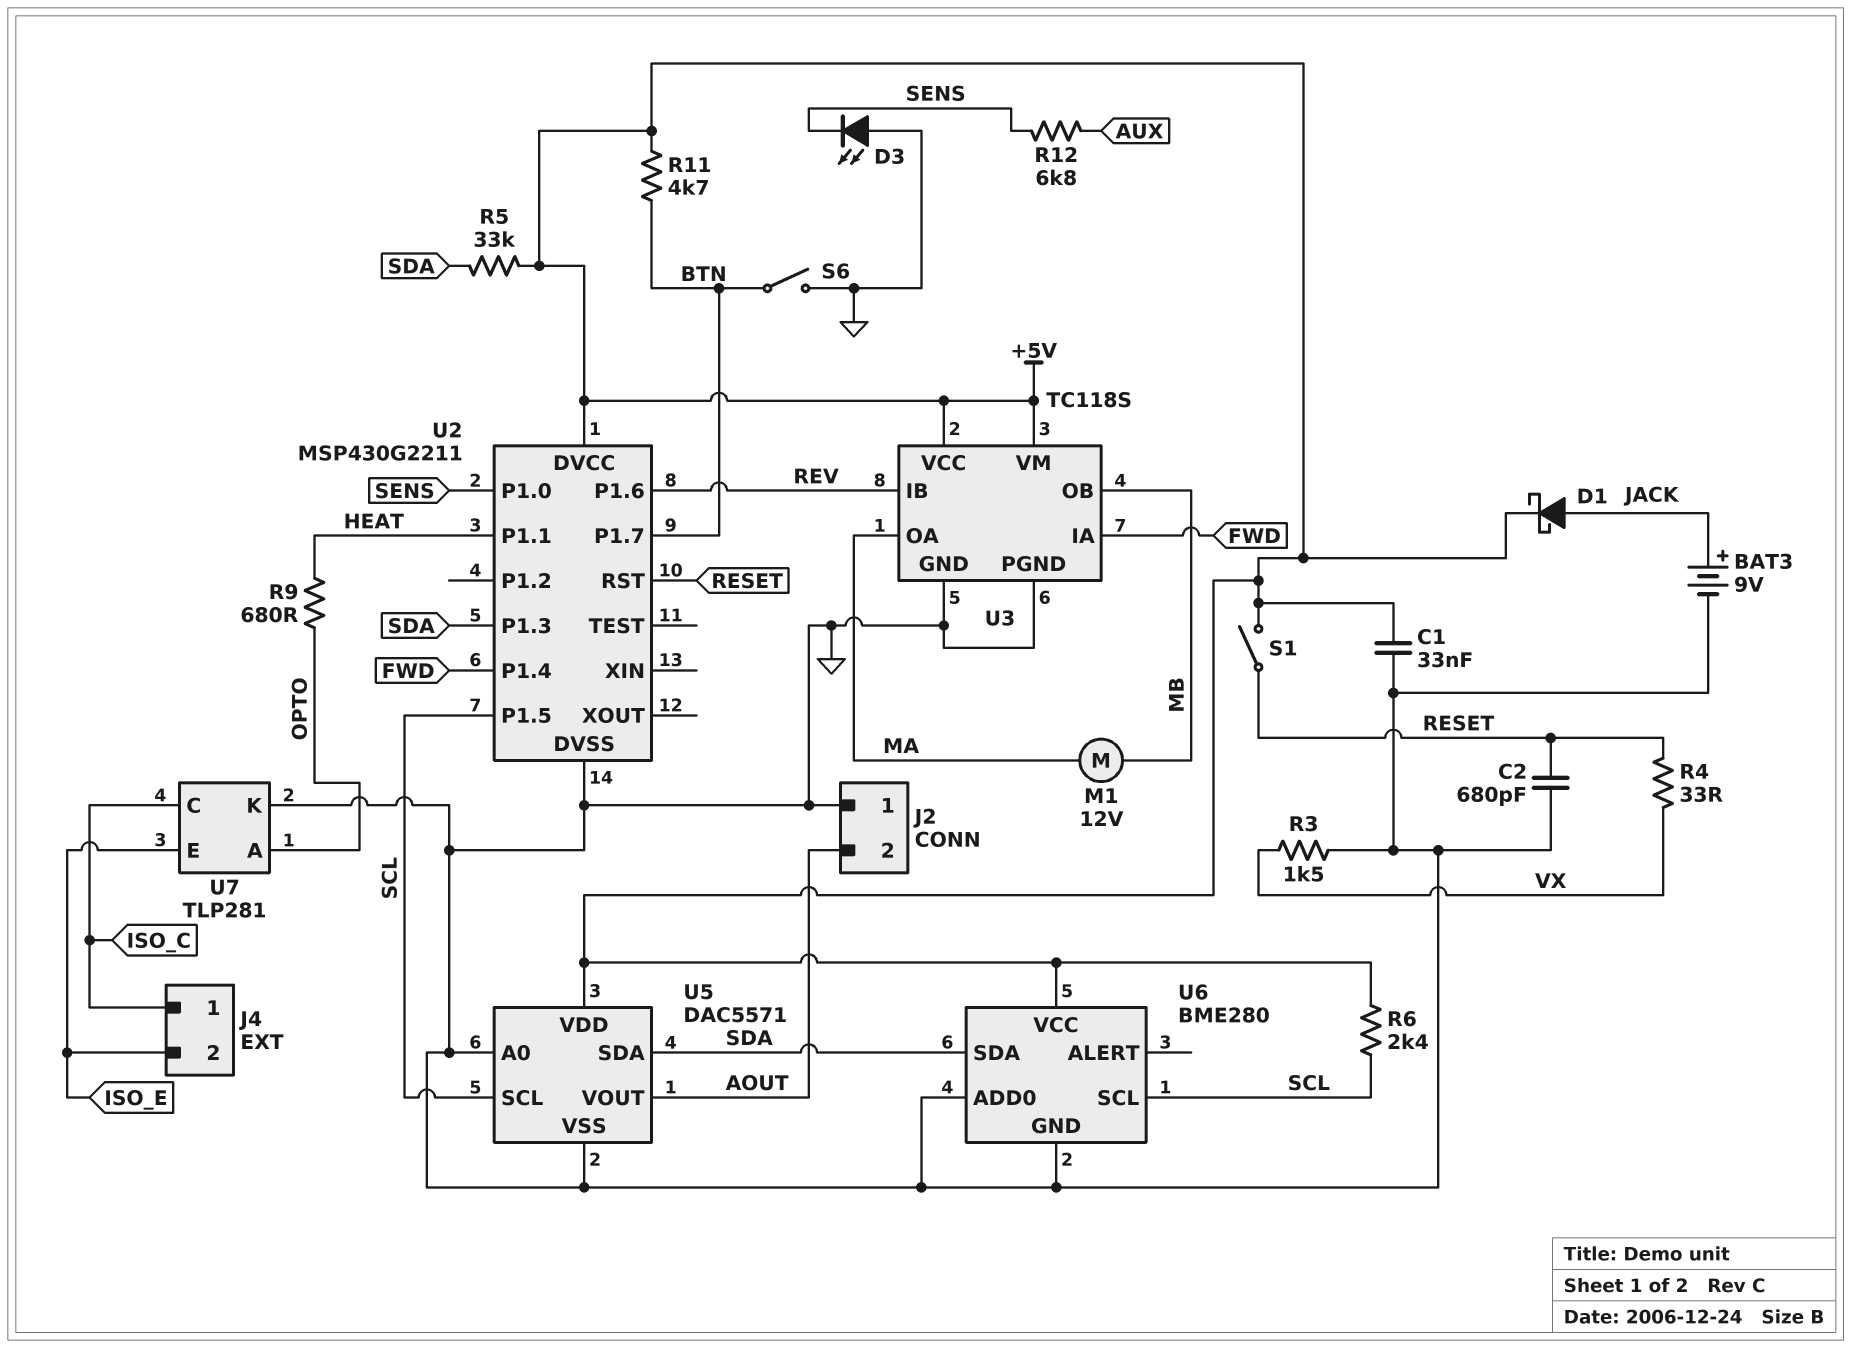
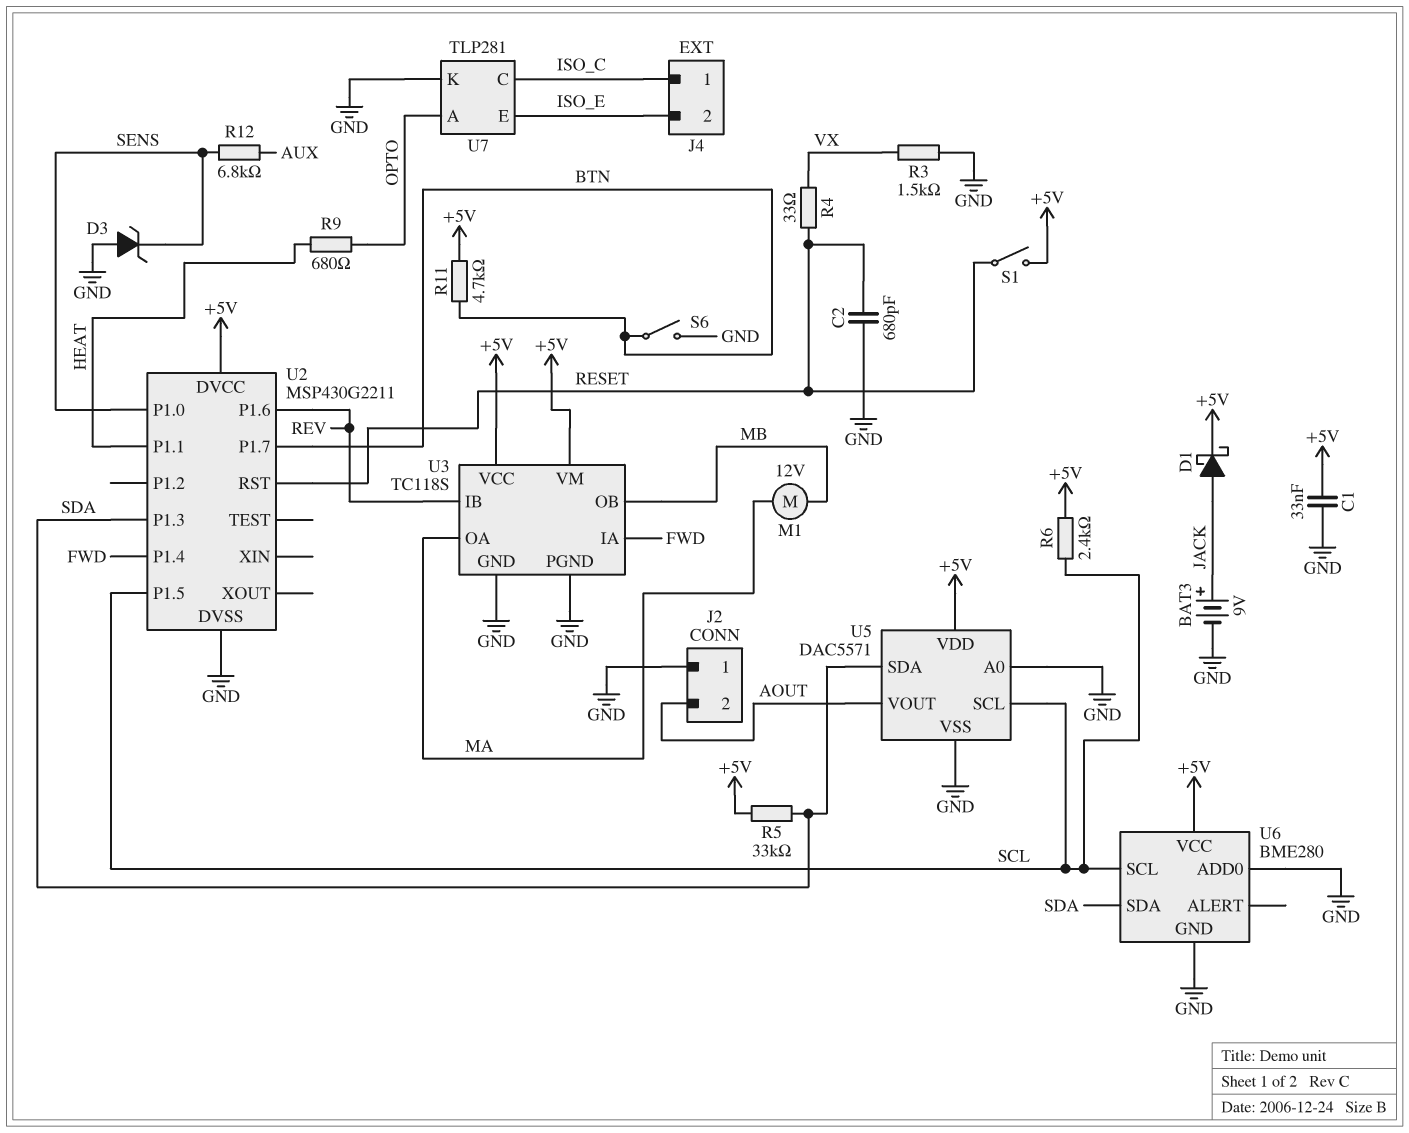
D3: LED (A GND, K SENS) -> zener (A GND, K SENS)

